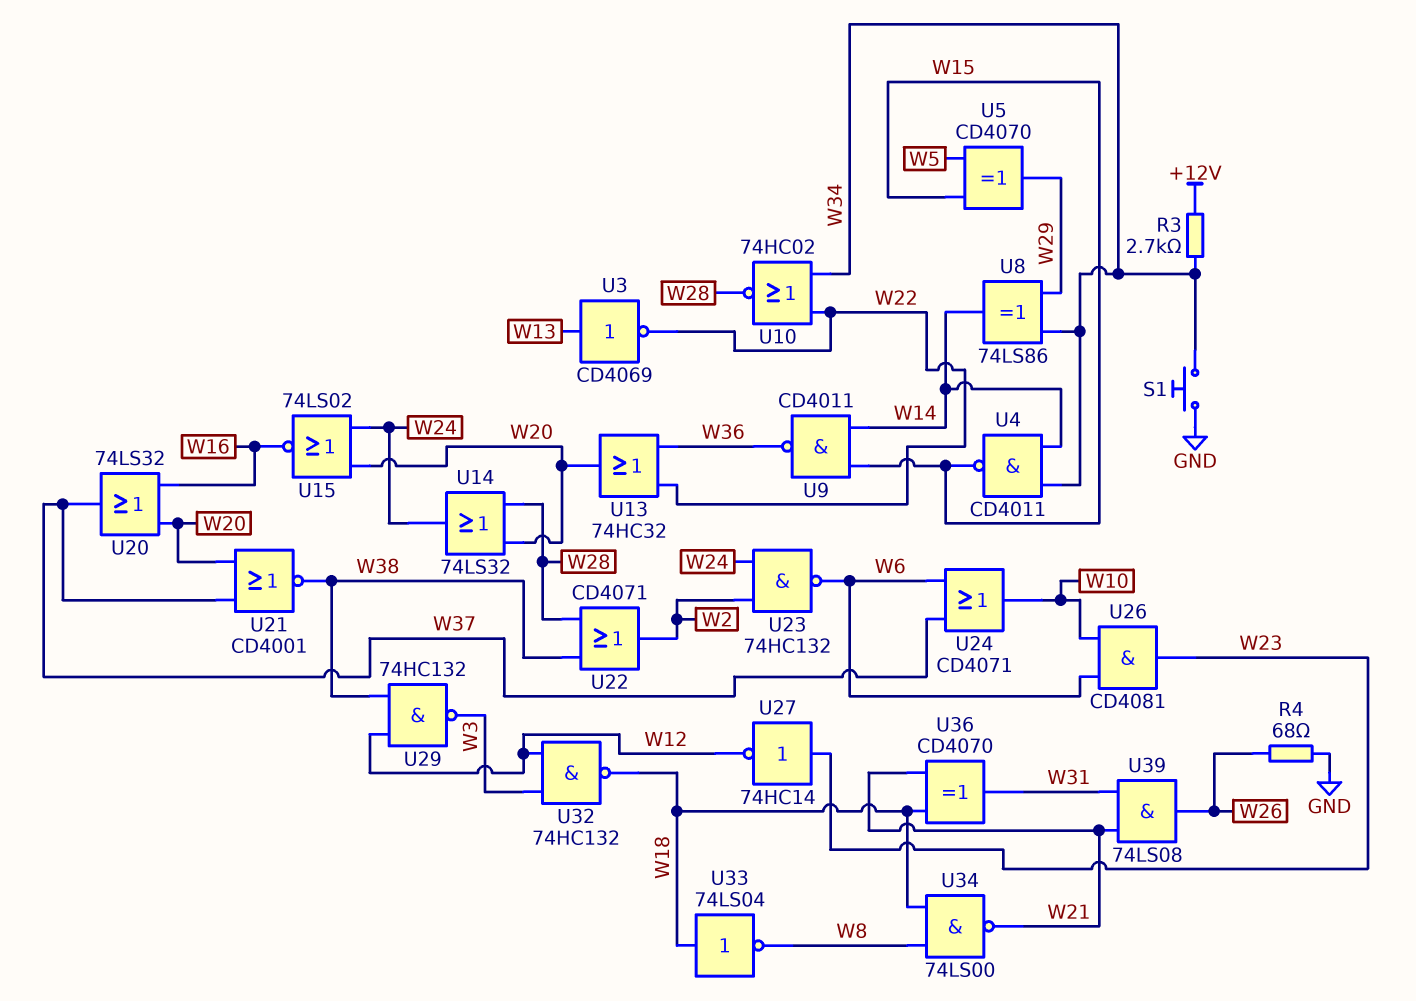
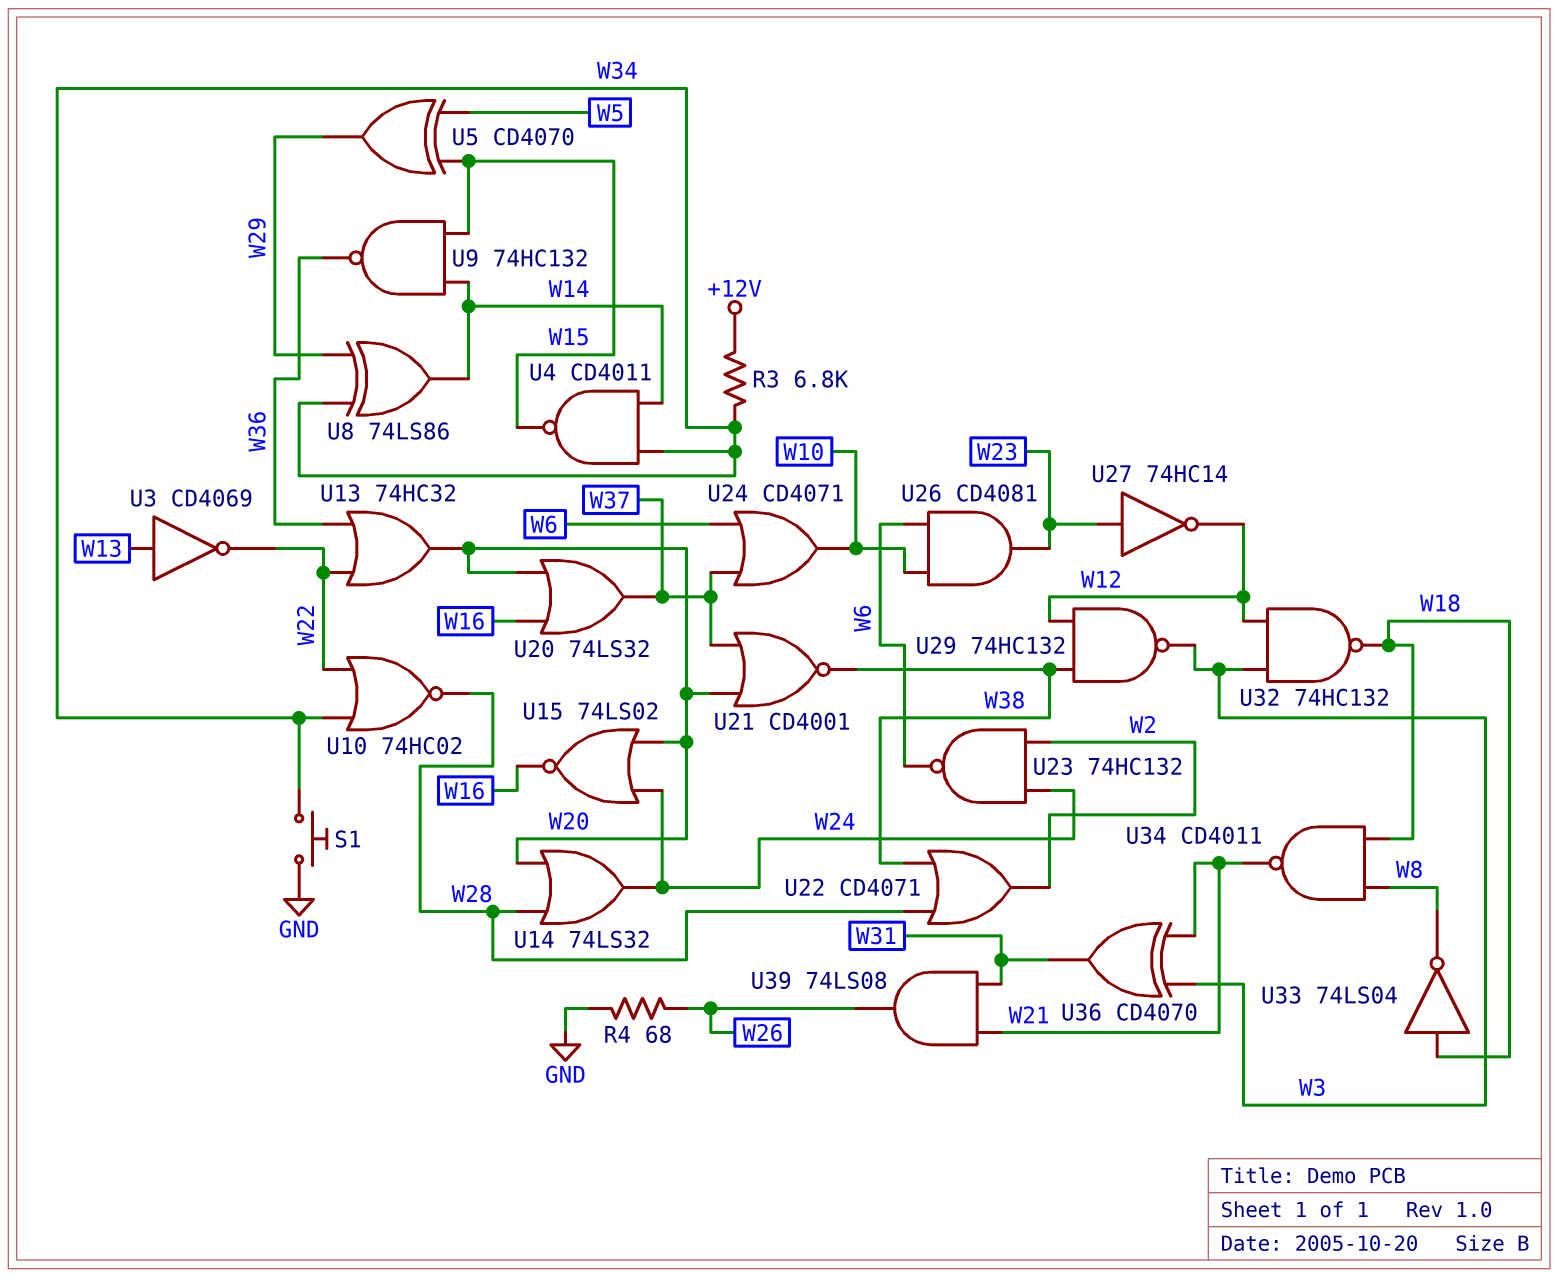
R3: 2.7k (+12V, W34) -> 6.8k (+12V, W34)
U9: NAND CD4011 (in W14, in W15, out W36) -> NAND 74HC132 (in W14, in W15, out W36)
U34: NAND 74LS00 (in W8, in W18, out W21) -> NAND CD4011 (in W8, in W18, out W21)
U36: XOR CD4070 (in W18, in W21, out W31) -> XOR CD4070 (in W3, in W21, out W31)

